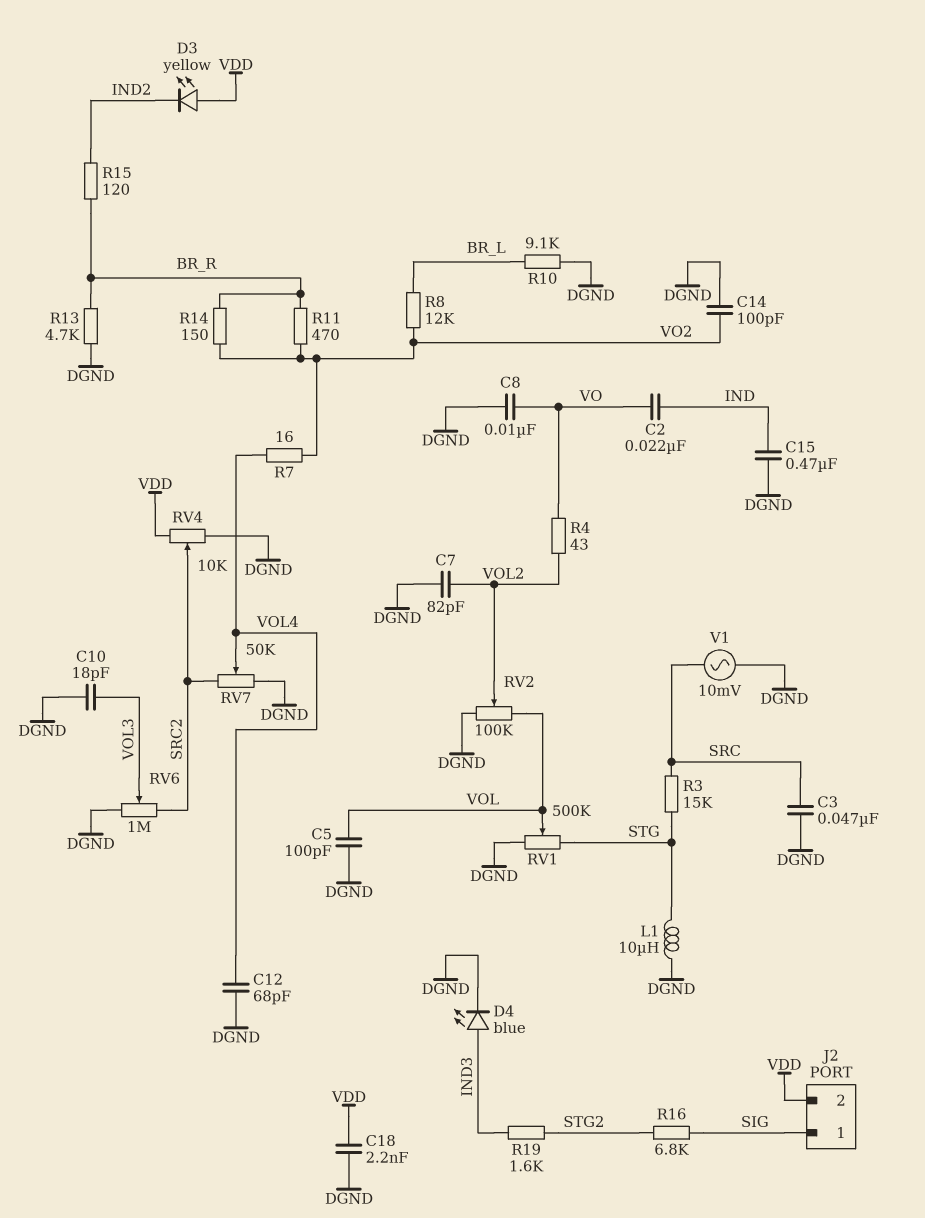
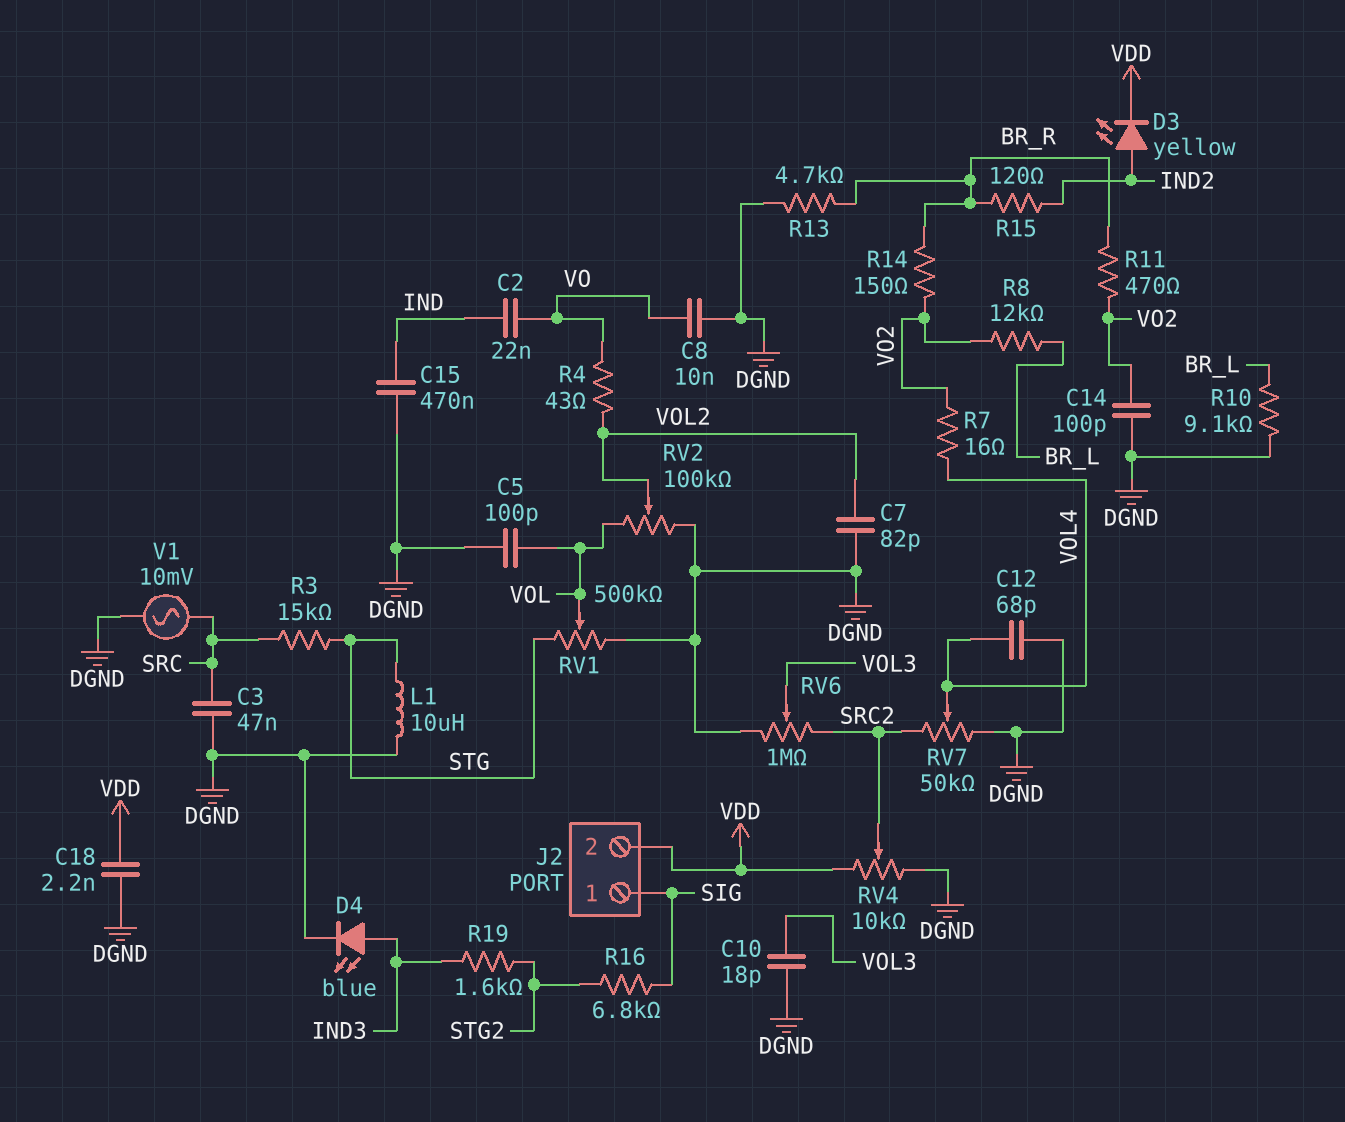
D3: LED yellow (A VDD, K IND2) -> LED yellow (A IND2, K VDD)

